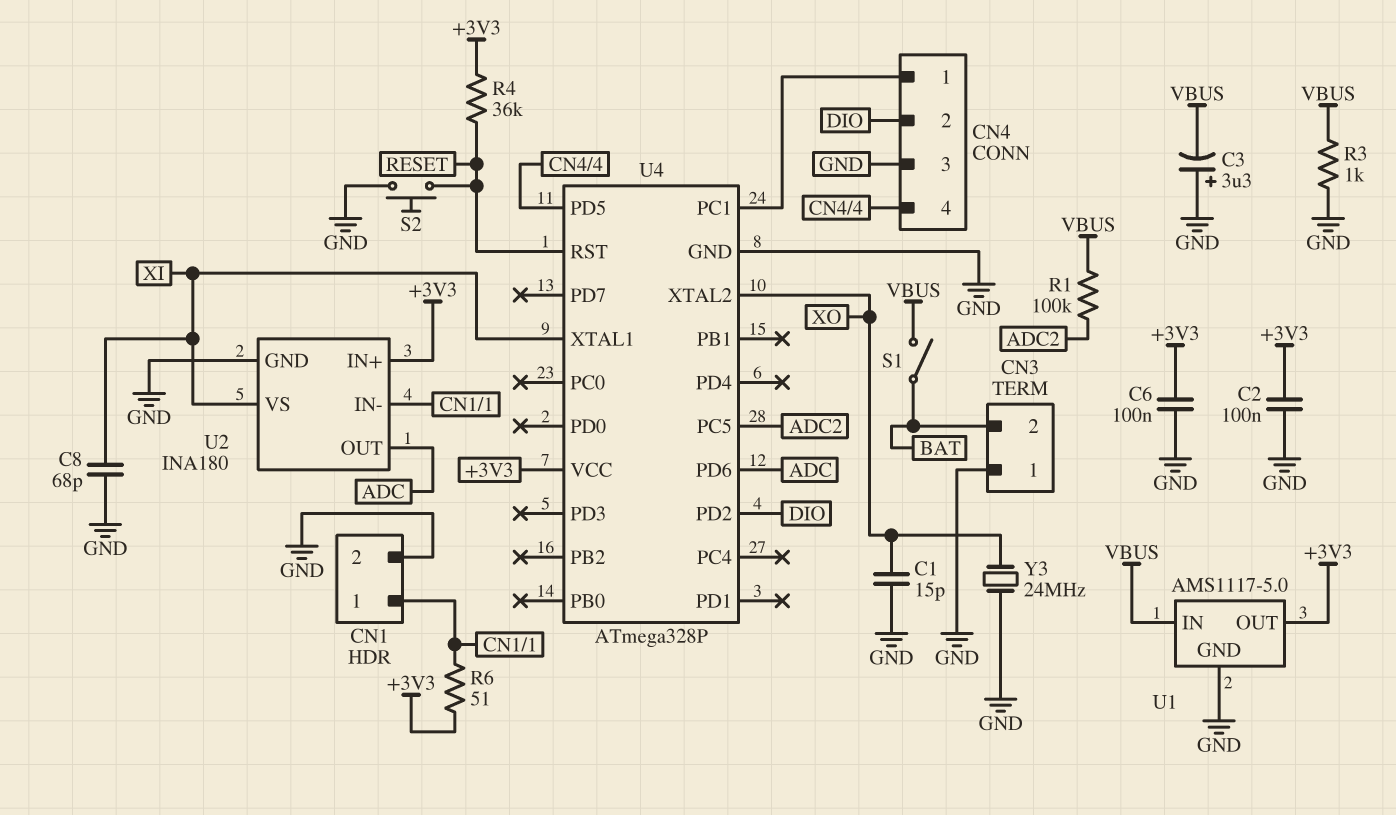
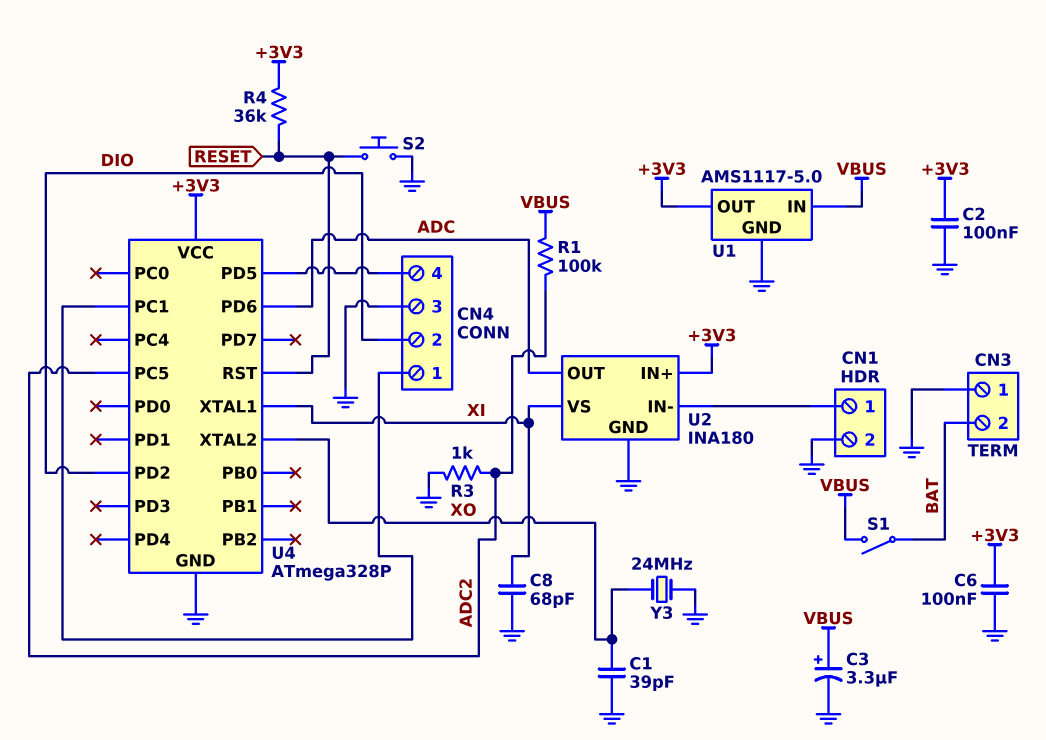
C1: 15pF (GND, XO) -> 39pF (GND, XO)
C3: 3.3uF (plus GND, minus VBUS) -> 3.3uF (plus VBUS, minus GND)
R3: 1k (GND, VBUS) -> 1k (ADC2, GND)
R6: 51 (+3V3, CN1/1) -> none

